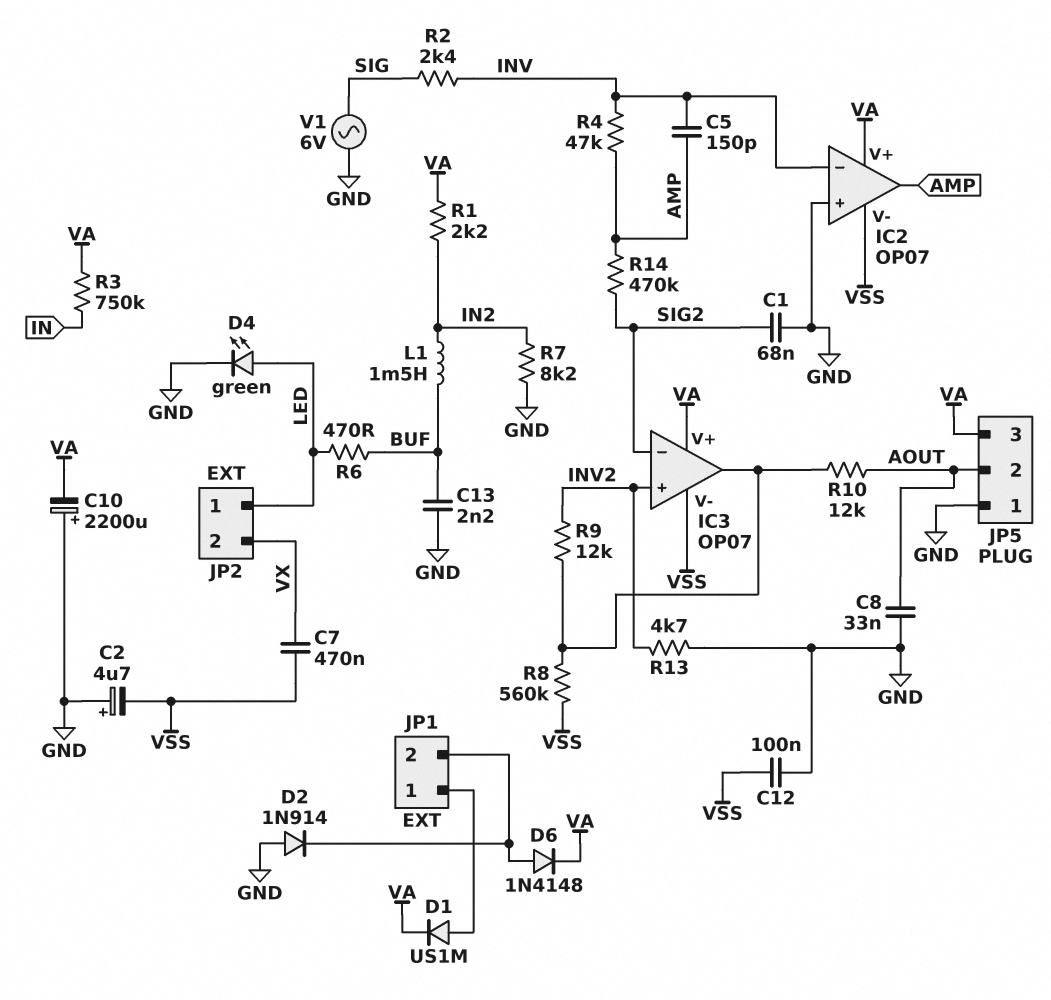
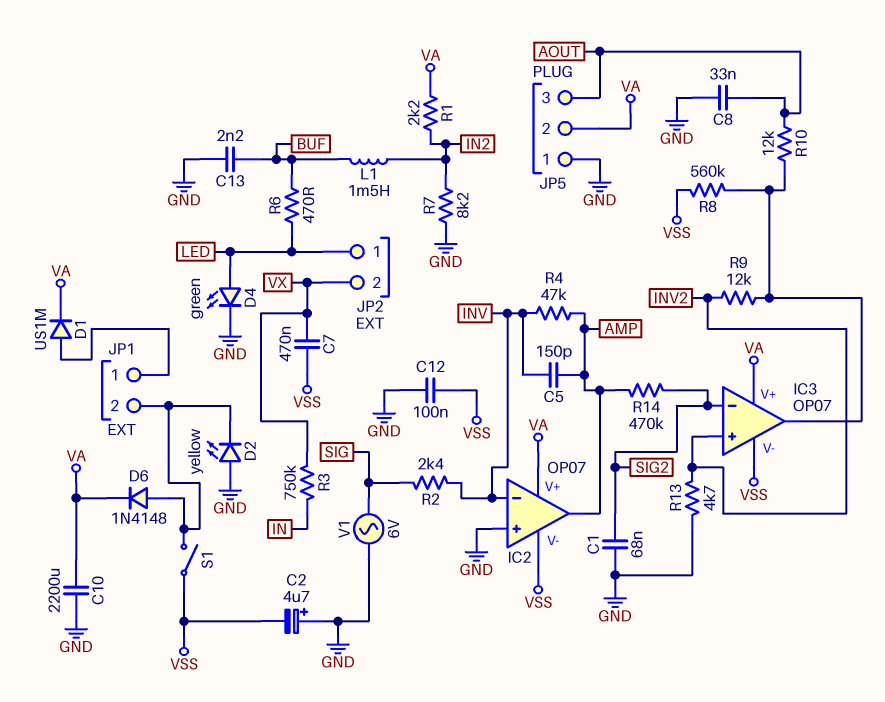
C10: 2200uF (plus GND, minus VA) -> 2200uF (GND, VA)
D2: diode 1N914 (A GND, K JP1/2) -> LED yellow (A GND, K JP1/2)
JP5 pin 2: AOUT -> VA
JP5 pin 3: VA -> AOUT
R3: 750k (IN, VA) -> 750k (IN, VX)
S1: none -> switch (JP1/2, VSS)

